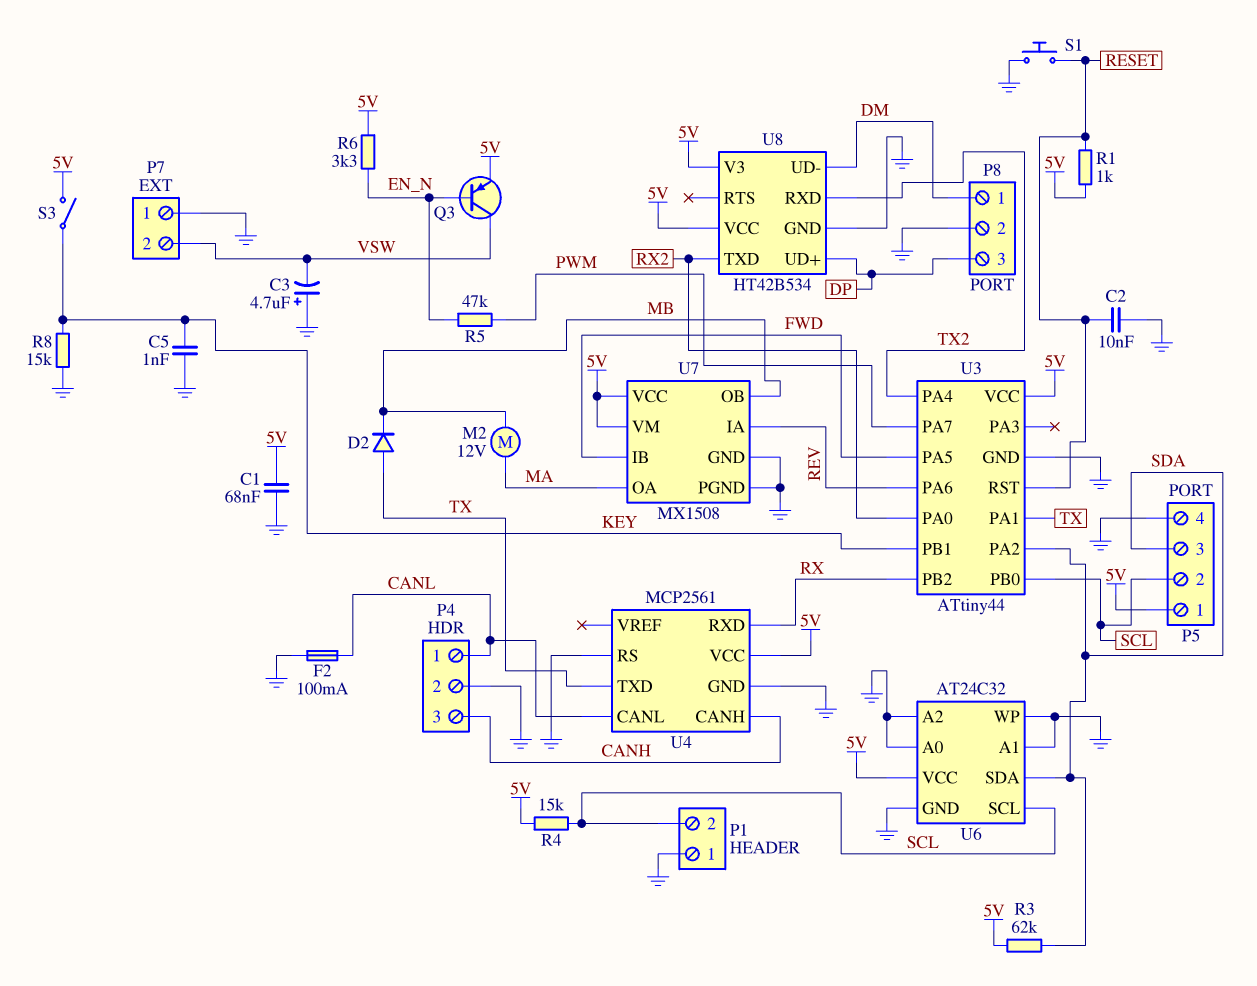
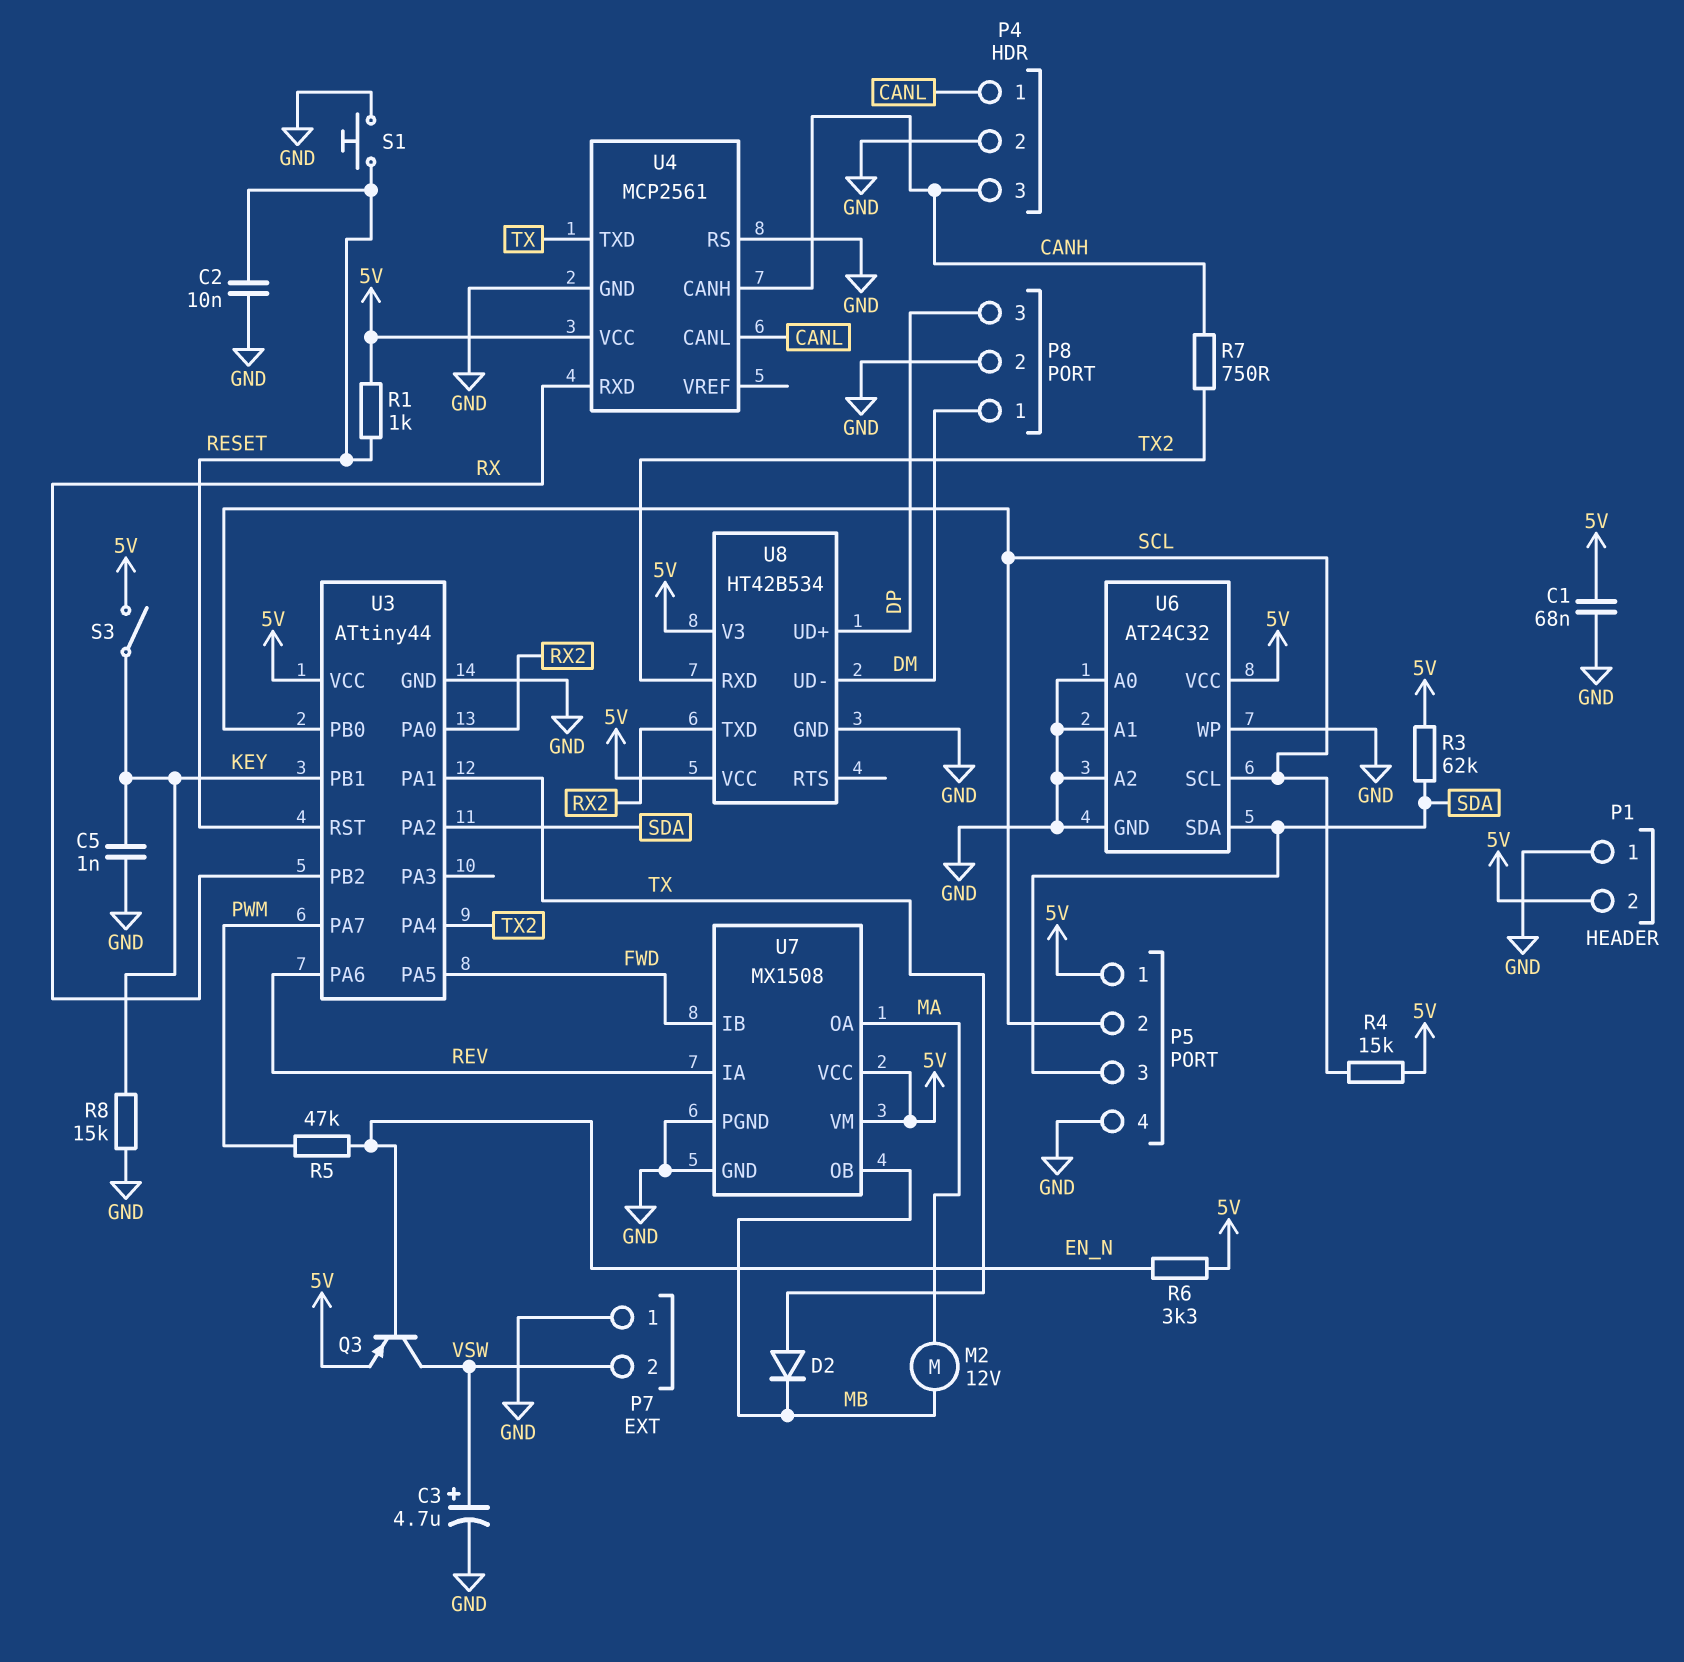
C3: 4.7uF (plus GND, minus VSW) -> 4.7uF (plus VSW, minus GND)
F2: 100mA (CANL, GND) -> none
P1 pin 2: SCL -> 5V
R7: none -> 750 (CANH, TX2)

